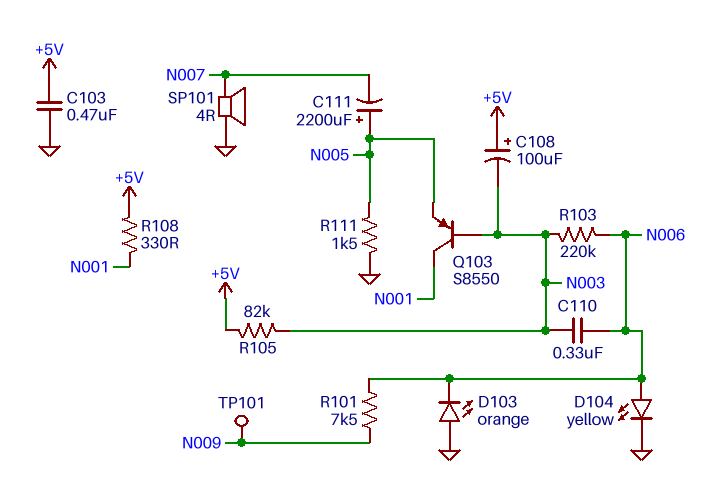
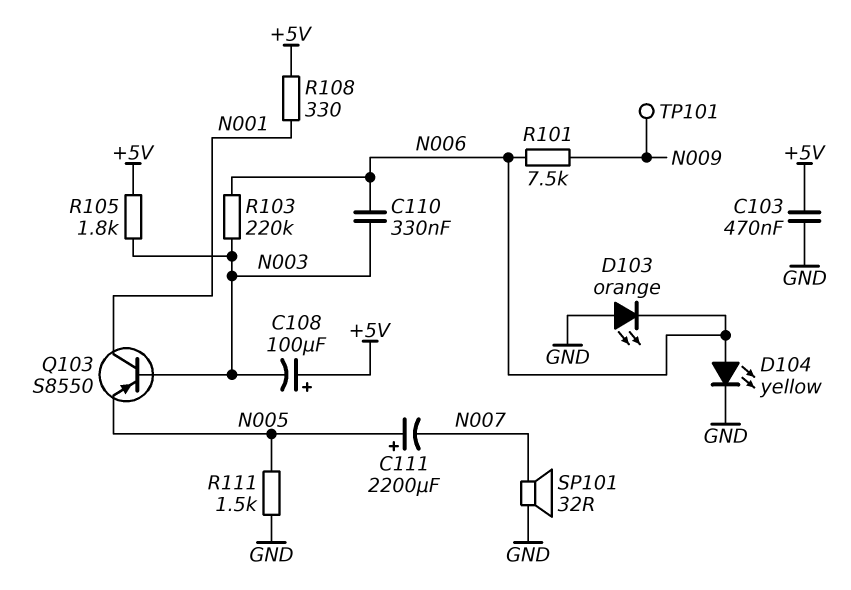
R105: 82k (+5V, N003) -> 1.8k (+5V, N003)
SP101: speaker 4R (GND, N007) -> speaker 32R (GND, N007)

